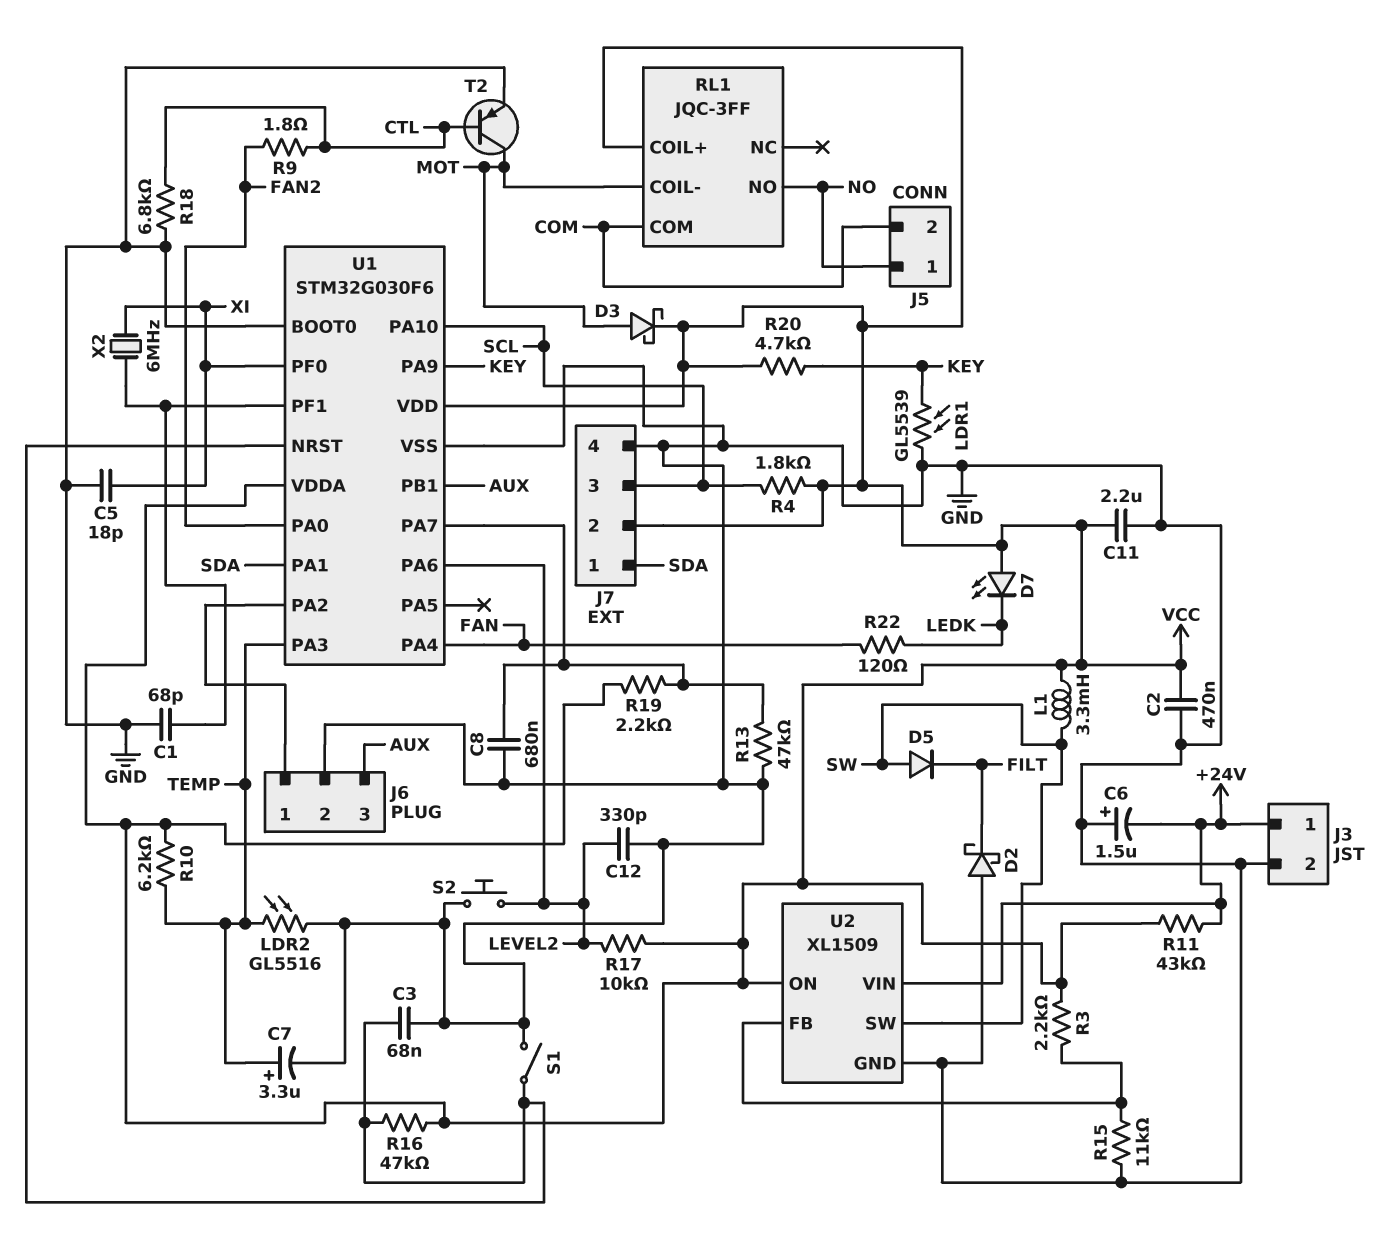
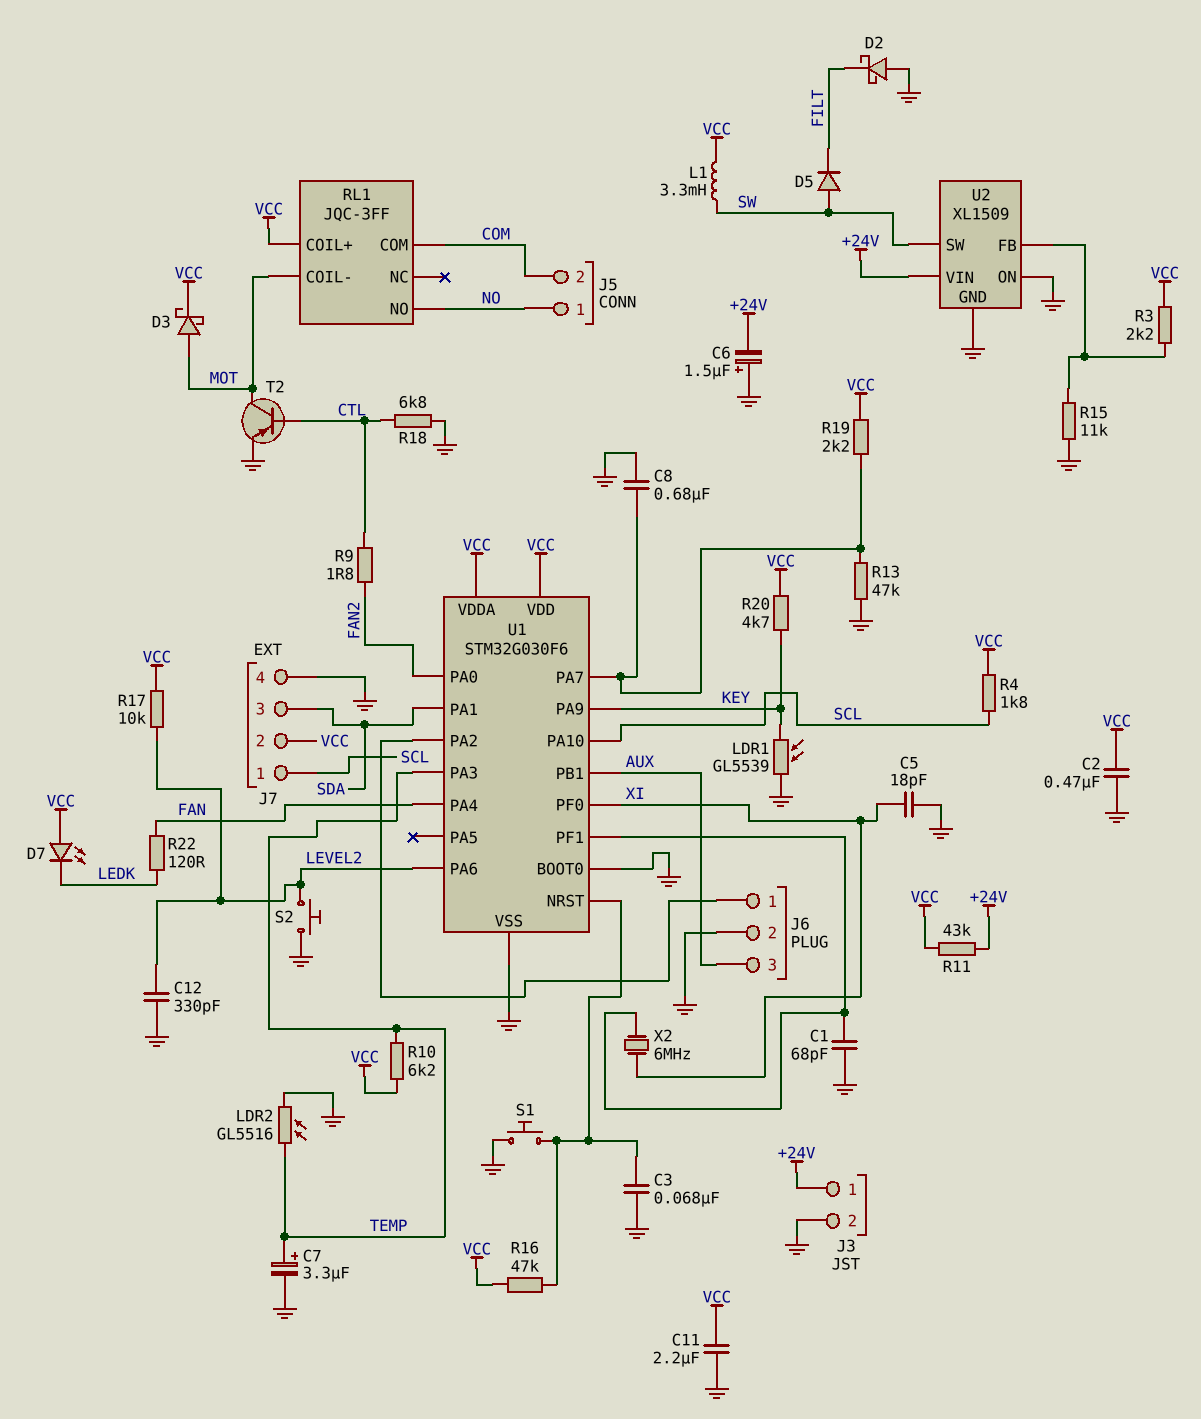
J7 pin 1: SDA -> SCL
J7 pin 3: SCL -> SDA
S1: switch (GND, U1/NRST) -> button (GND, U1/NRST)
U2 pin ON: VCC -> GND

